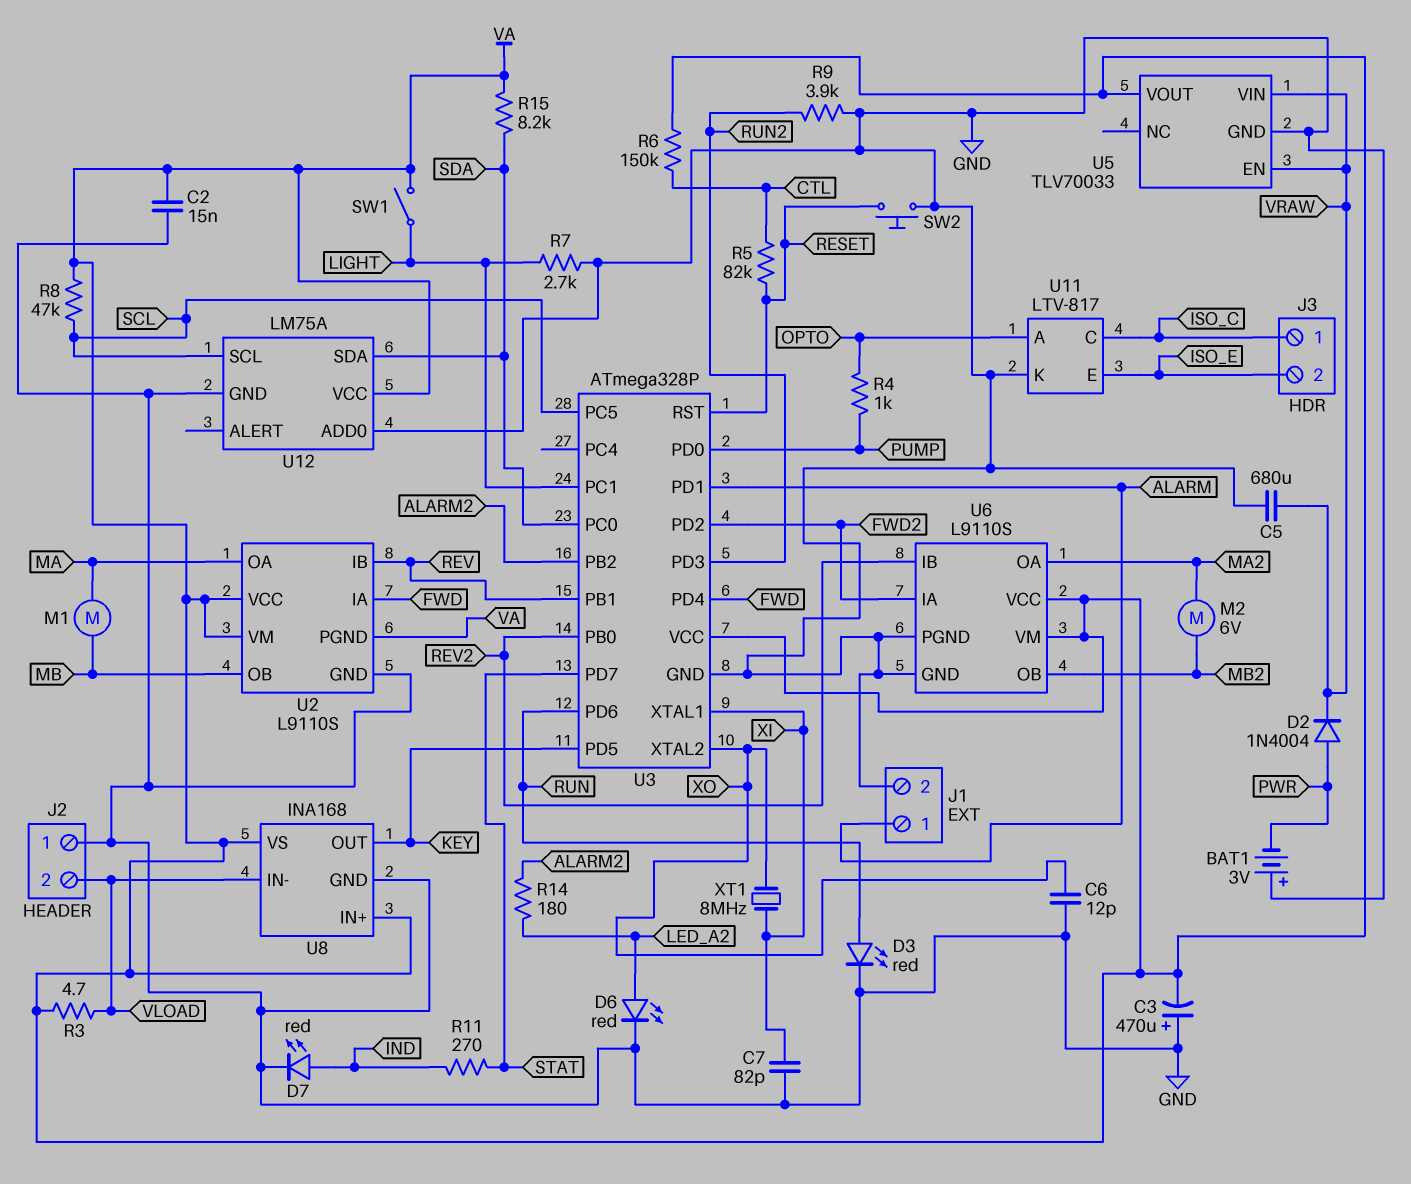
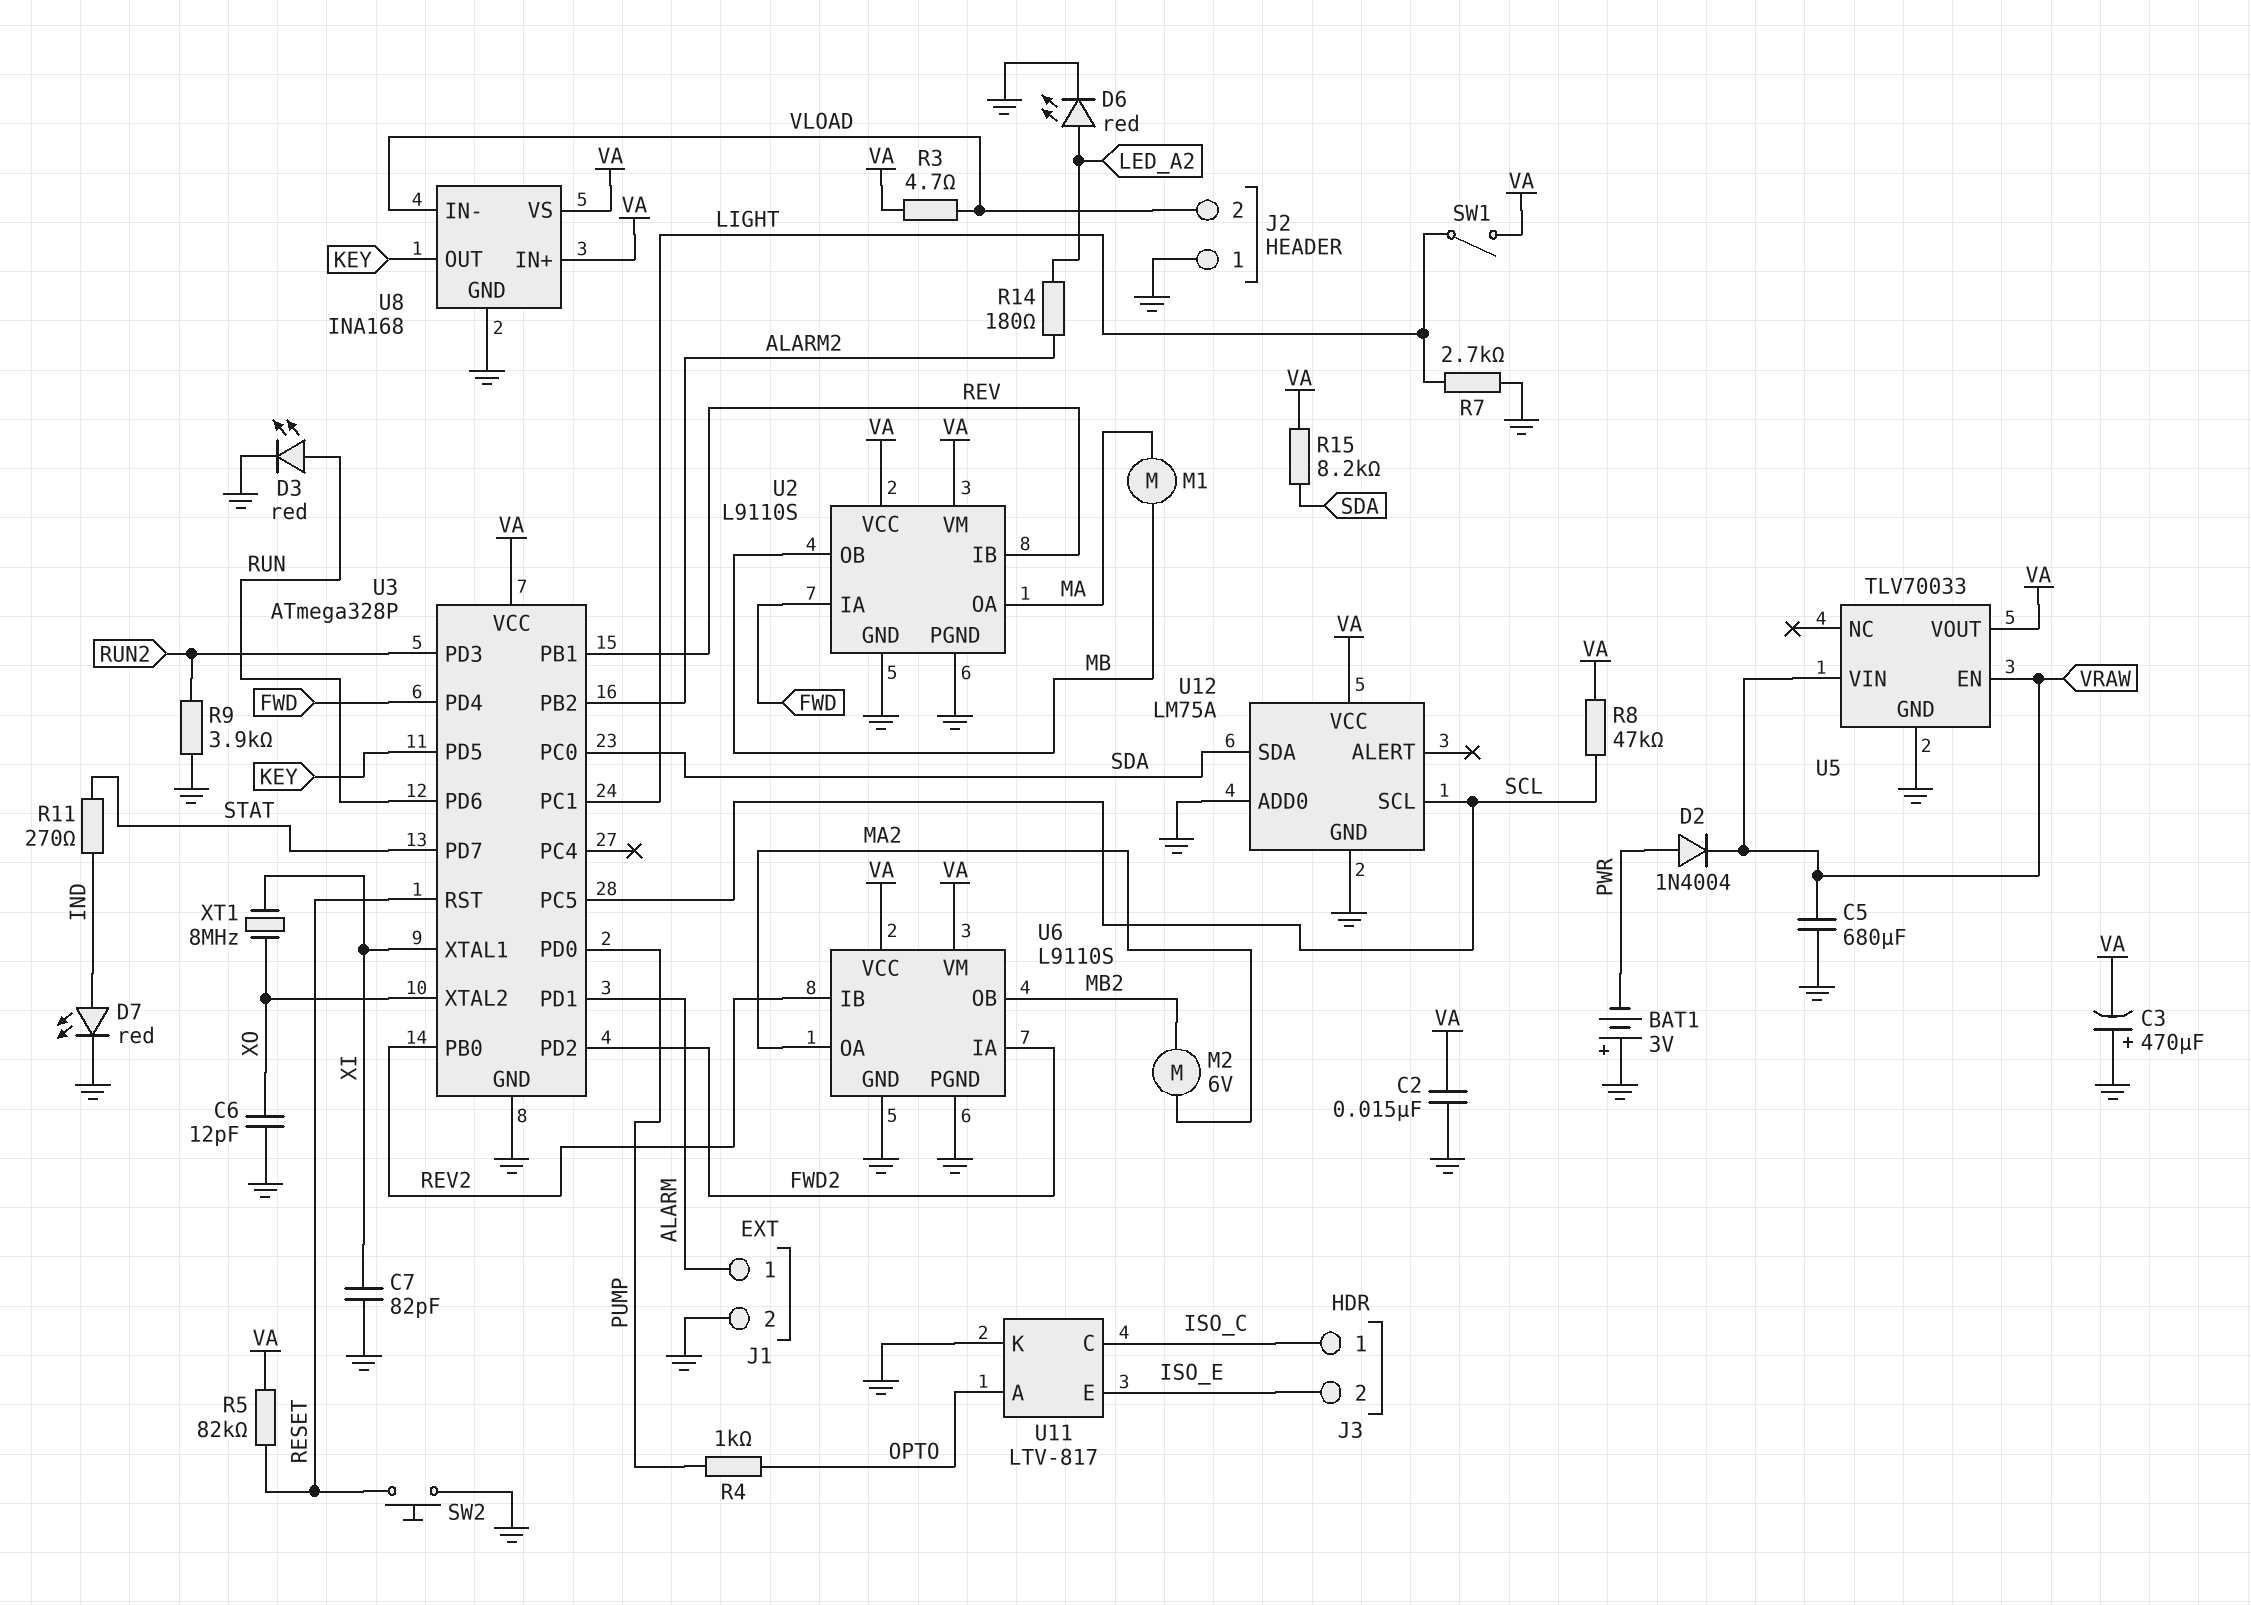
R5: 82k (CTL, RESET) -> 82k (RESET, VA)
R6: 150k (CTL, VA) -> none
U2 pin PGND: VA -> GND

